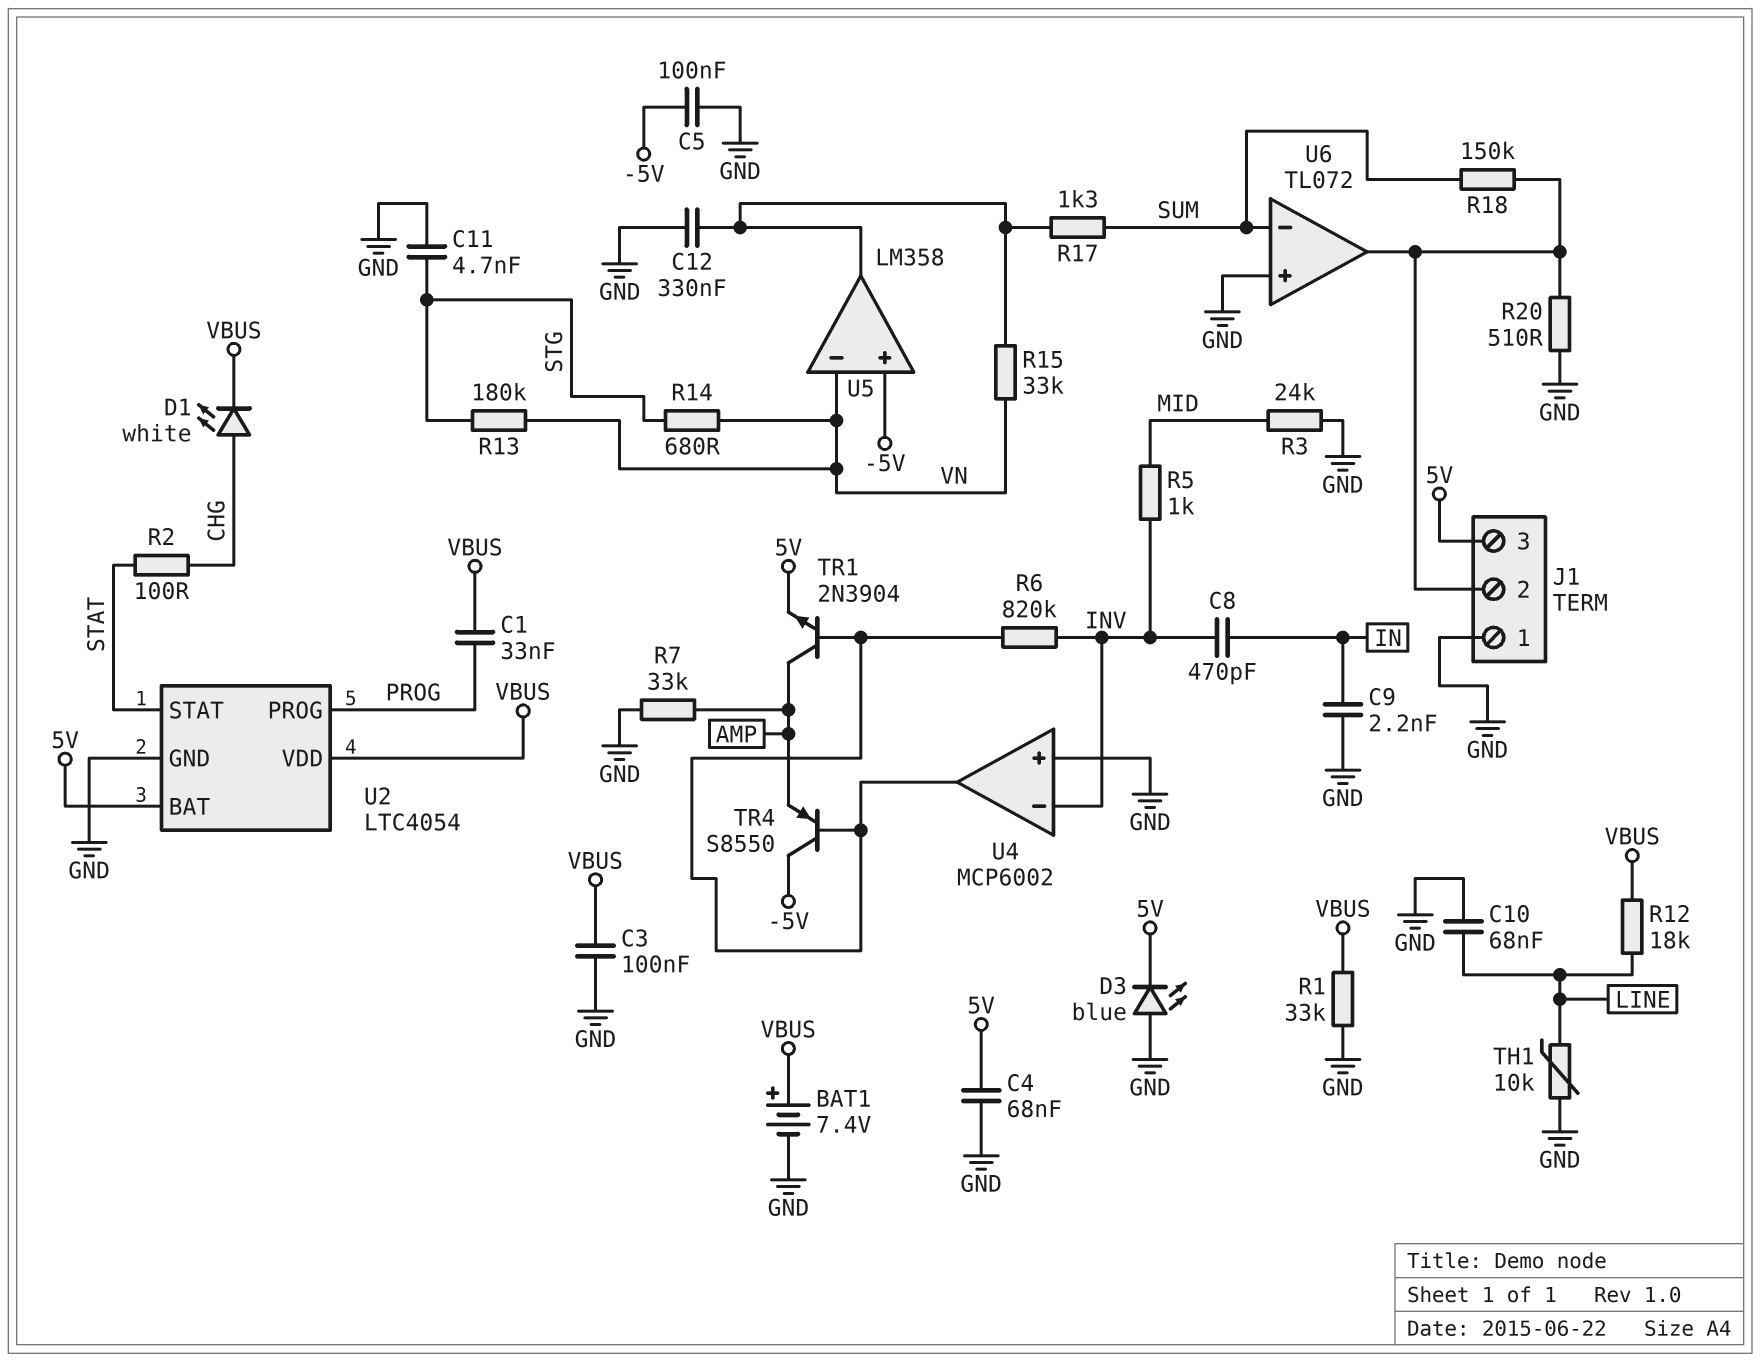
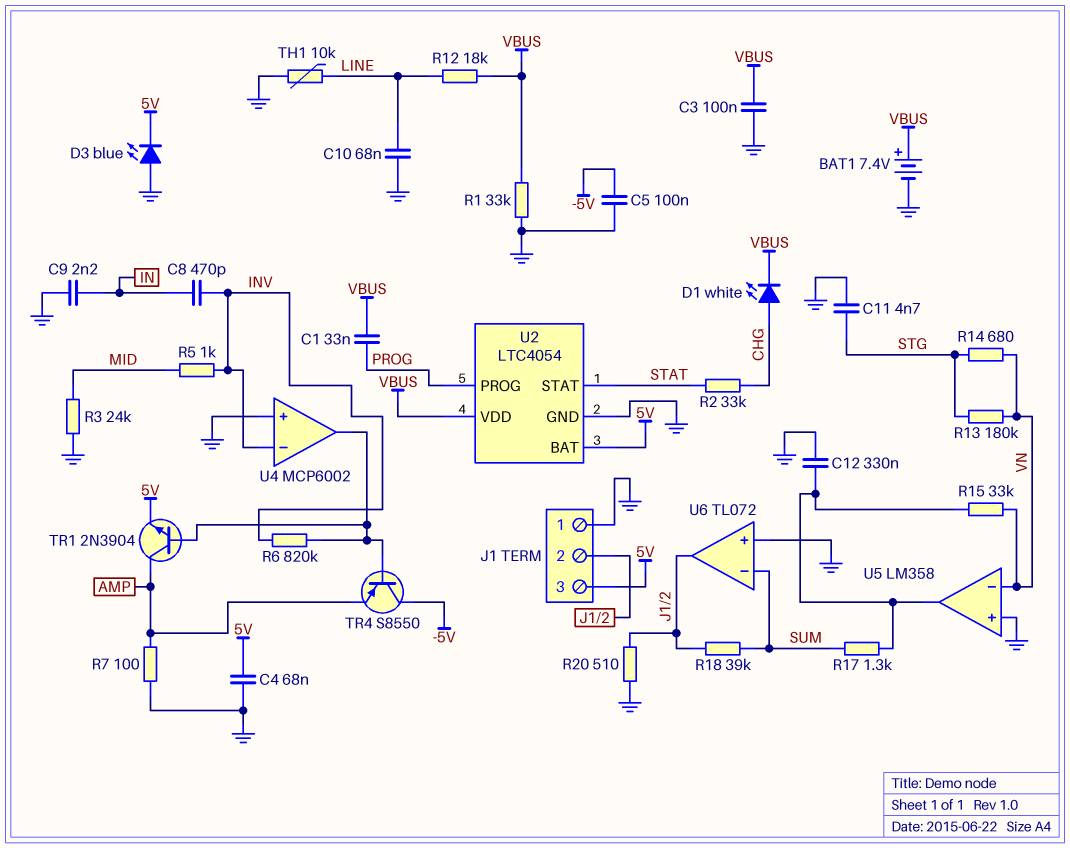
R2: 100 (CHG, STAT) -> 33k (CHG, STAT)
R7: 33k (AMP, GND) -> 100 (AMP, GND)
R18: 150k (J1/2, SUM) -> 39k (J1/2, SUM)
U5 pin in+: -5V -> GND

